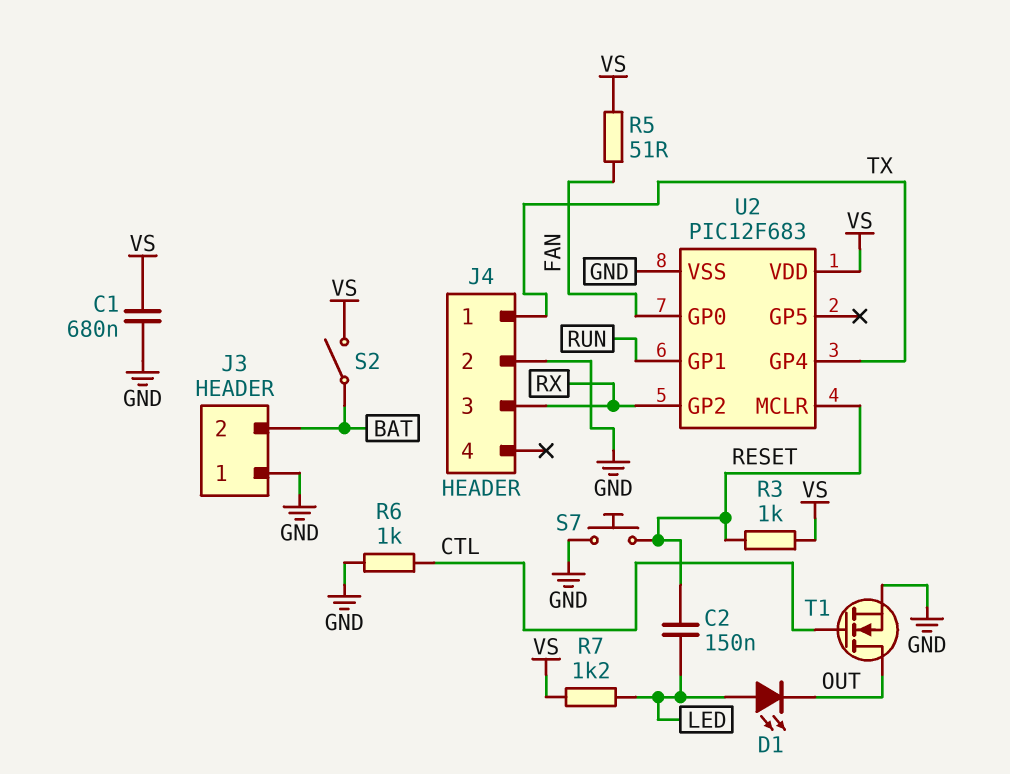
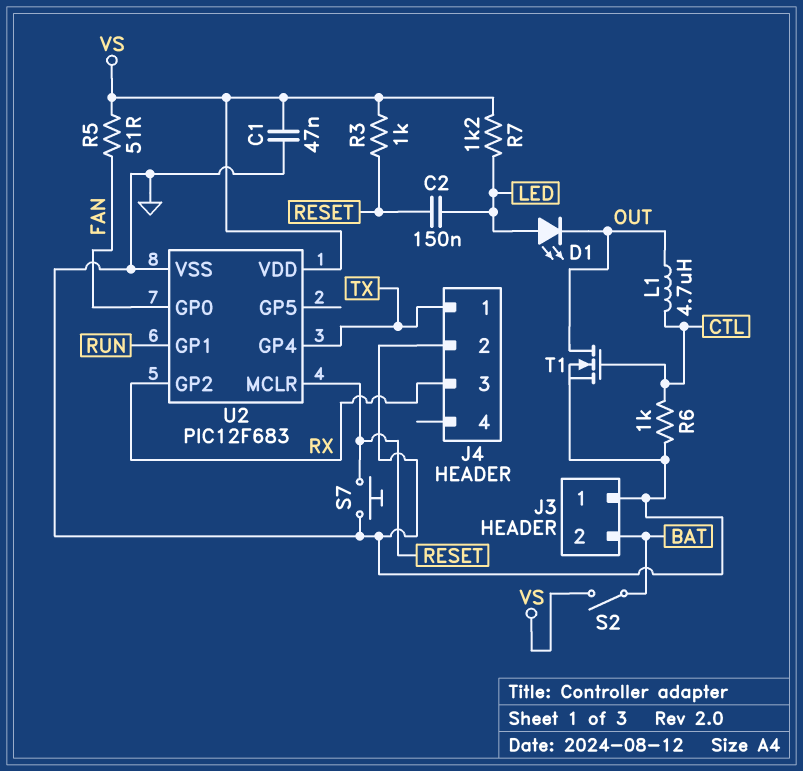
C1: 680nF (GND, VS) -> 47nF (GND, VS)
L1: none -> 4.7uH (CTL, OUT)

